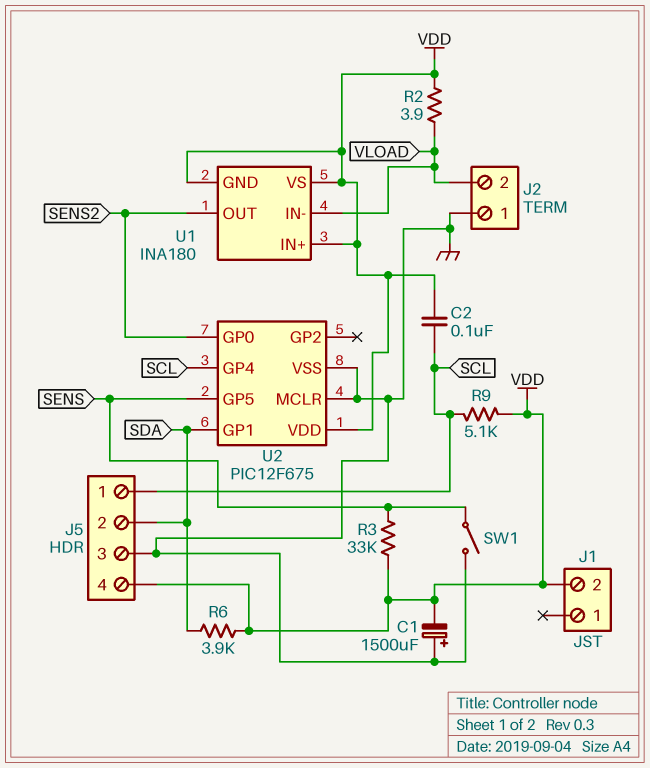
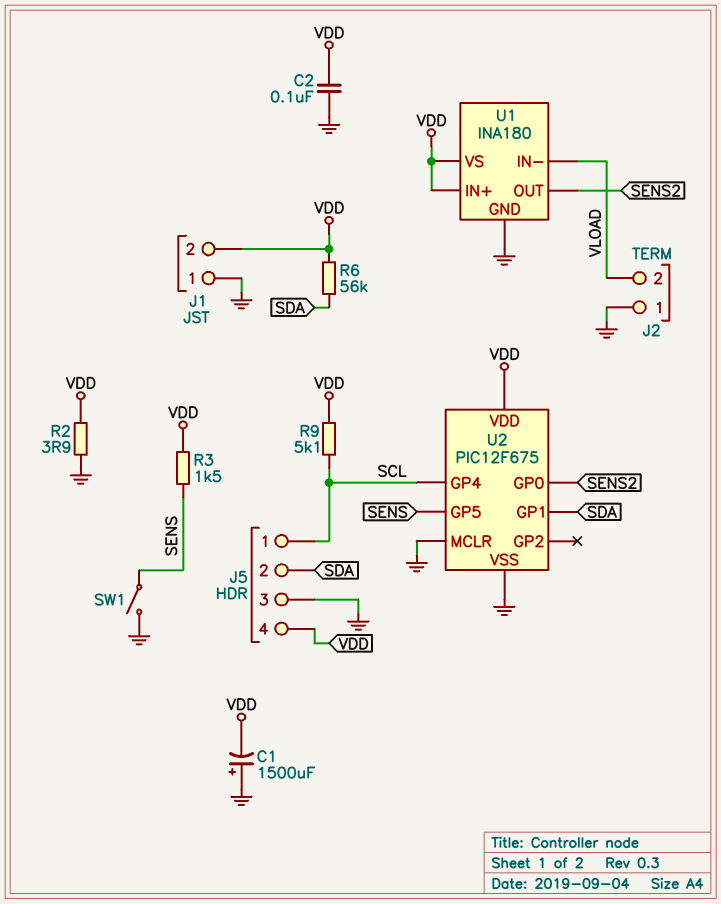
C2: 100nF (SCL, VDD) -> 100nF (GND, VDD)
J1 pin 1: none -> GND
R2: 3.9 (VDD, VLOAD) -> 3.9 (GND, VDD)
R3: 33k (SENS, VDD) -> 1.5k (SENS, VDD)
R6: 3.9k (SDA, VDD) -> 56k (SDA, VDD)
U1 pin GND: VDD -> GND

